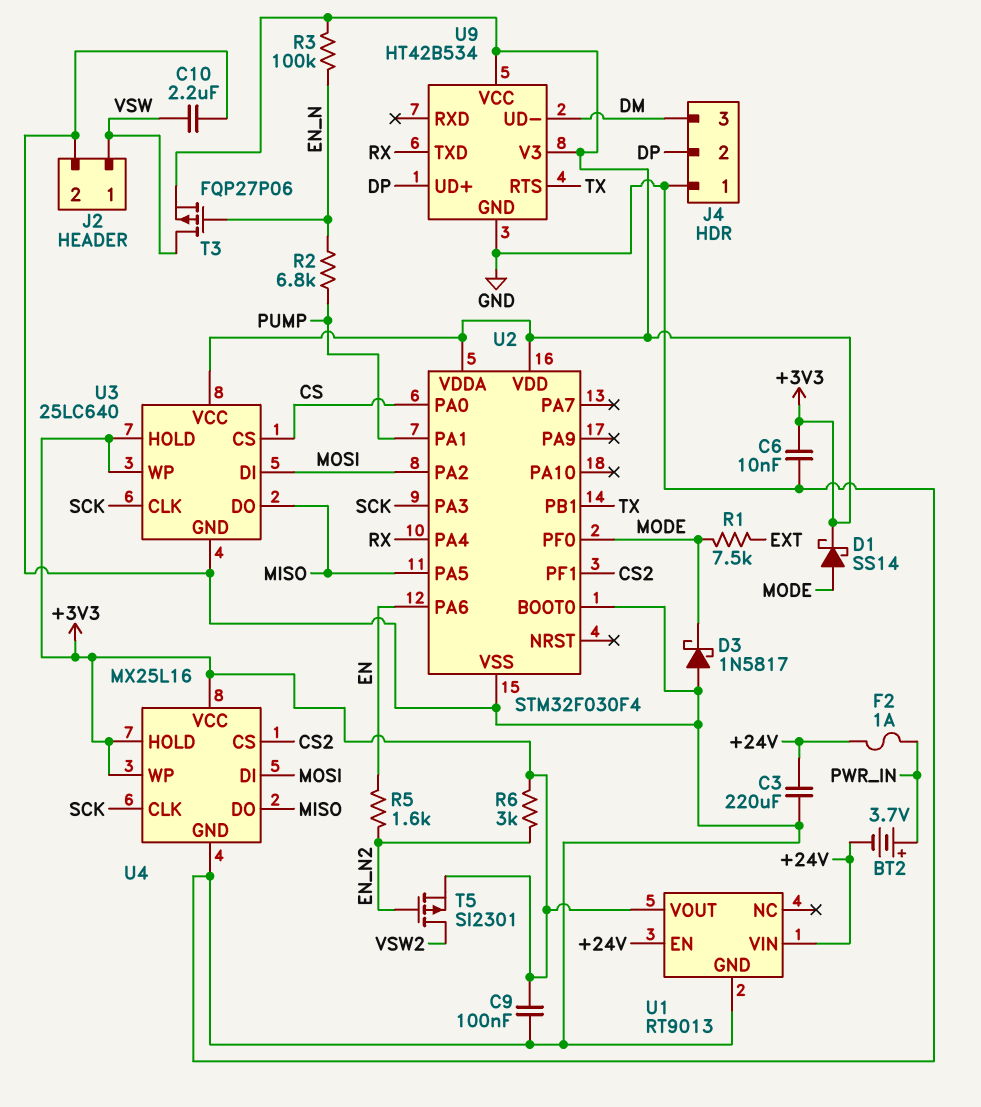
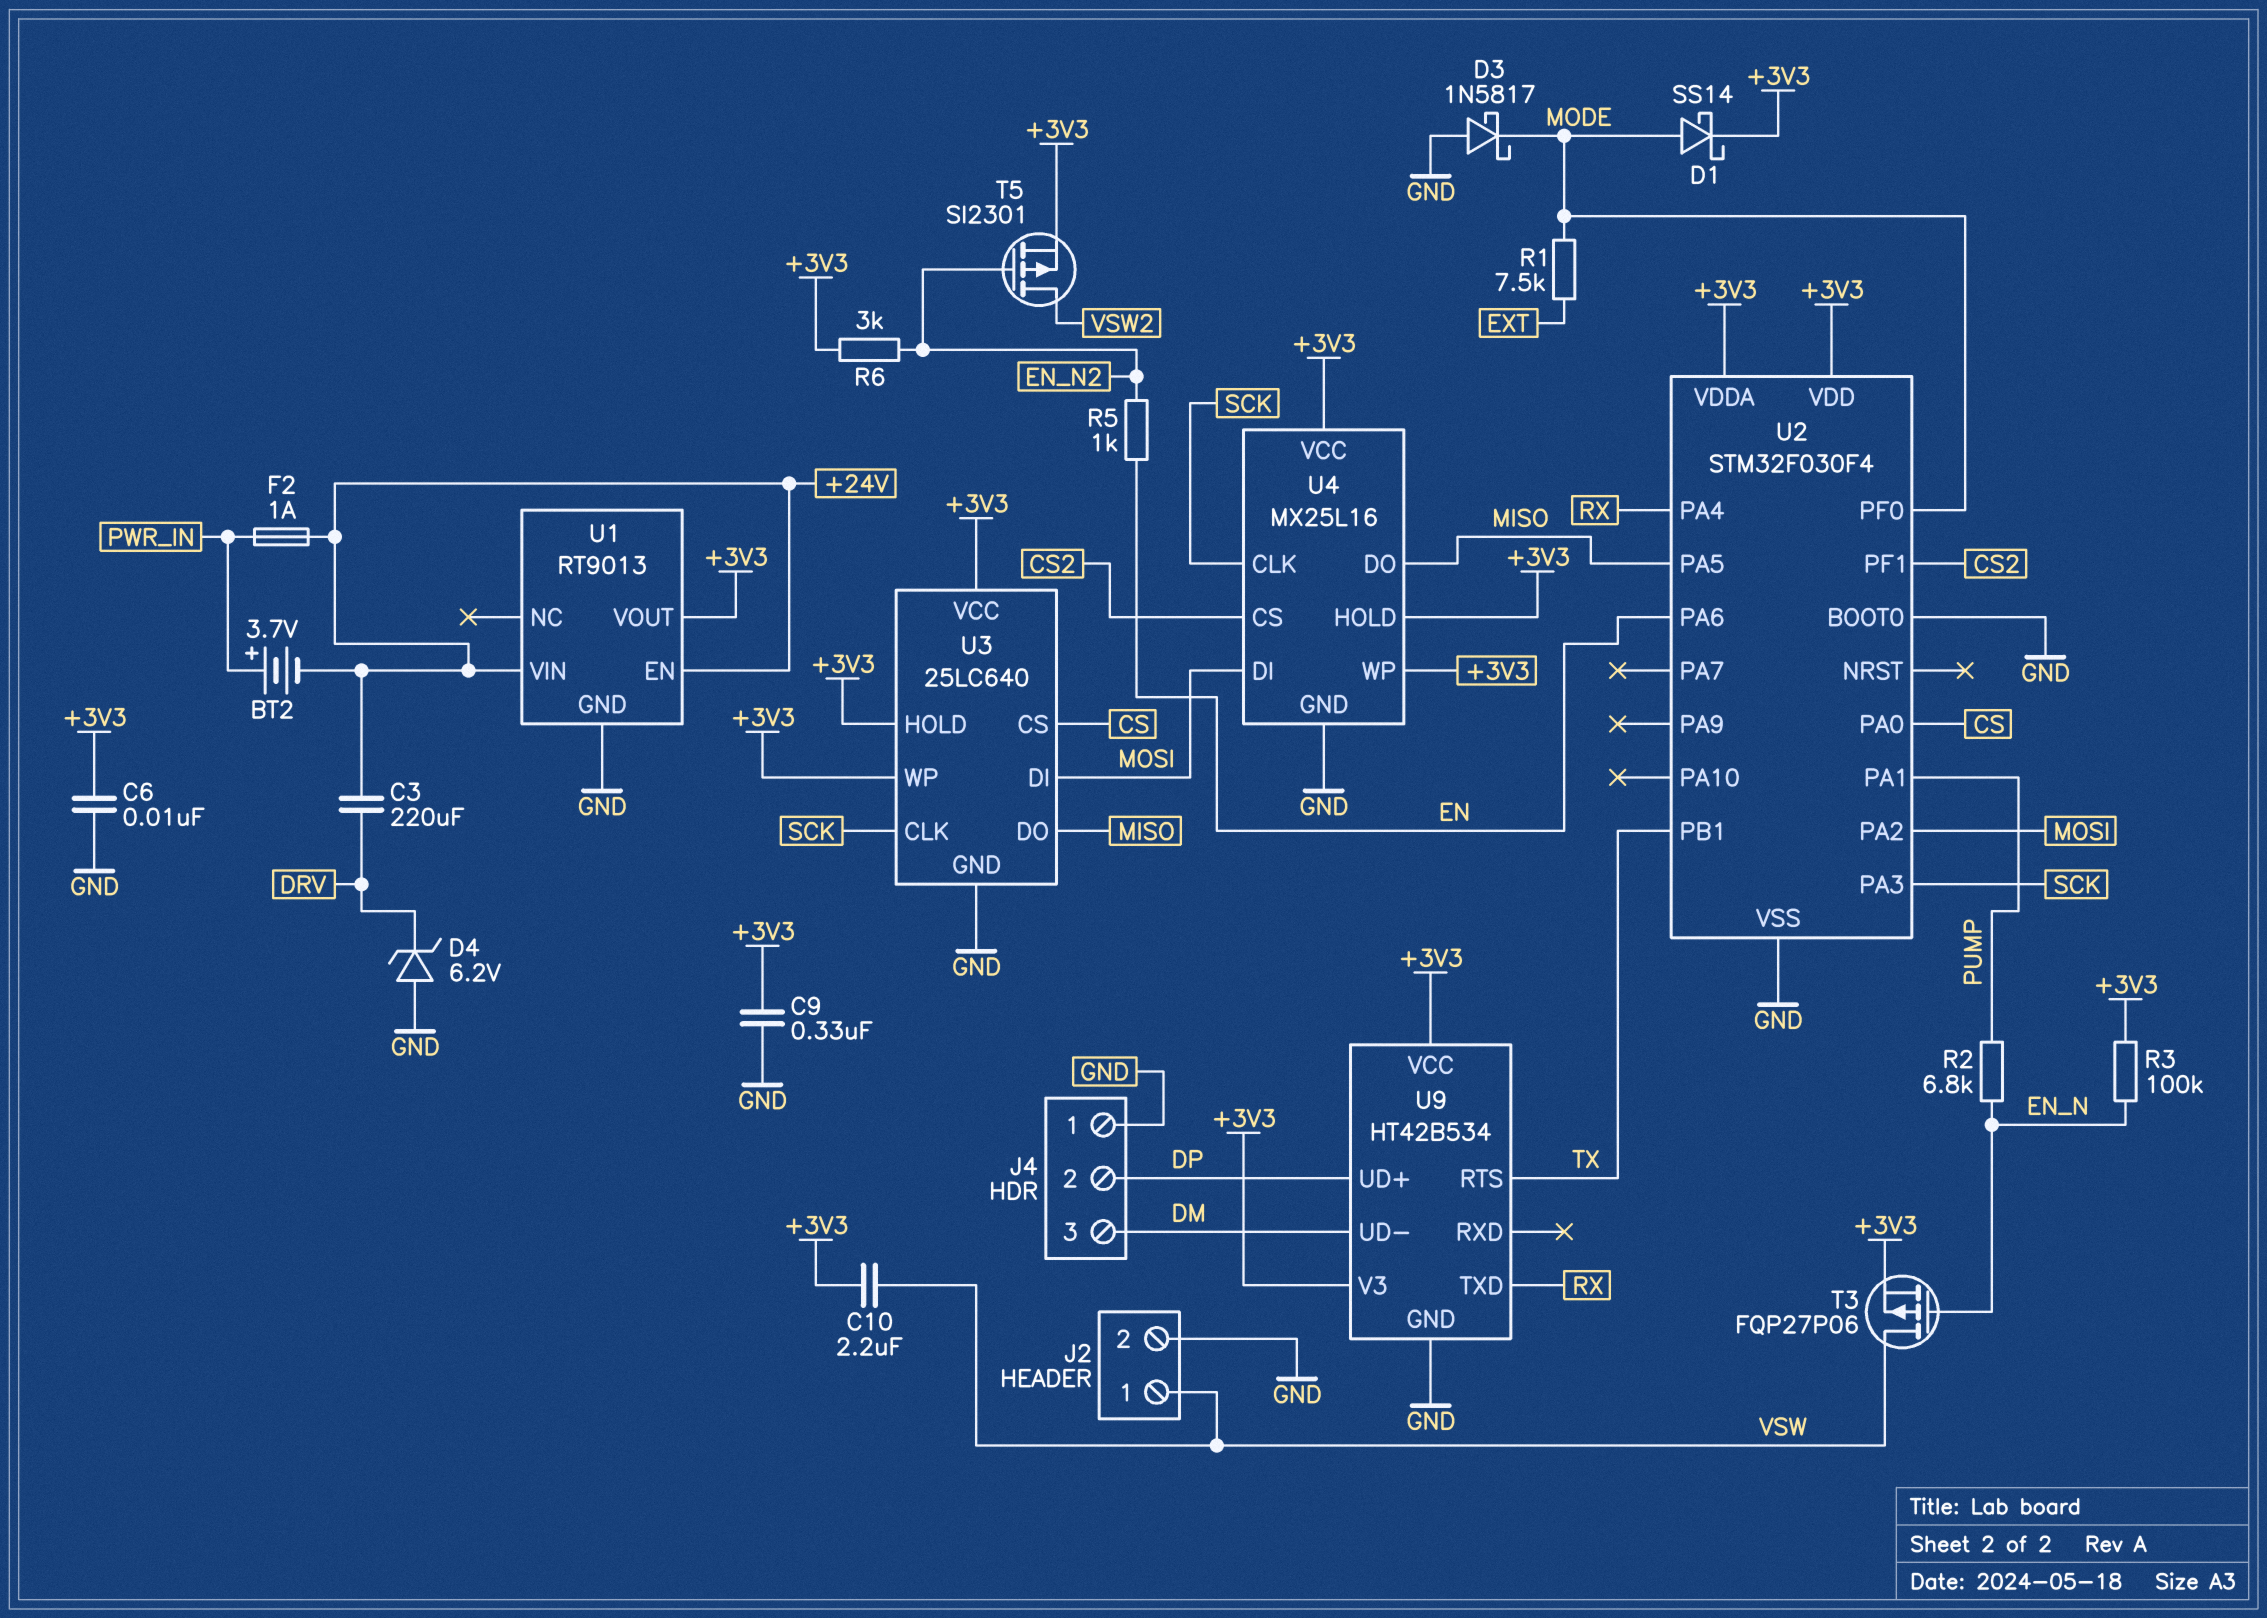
C3: 220uF (+24V, GND) -> 220uF (+24V, DRV)
C9: 100nF (+3V3, GND) -> 330nF (+3V3, GND)
C10: 2.2uF (GND, VSW) -> 2.2uF (+3V3, VSW)
D4: none -> zener 6.2V (A GND, K DRV)
R5: 1.6k (EN, EN_N2) -> 1k (EN, EN_N2)

